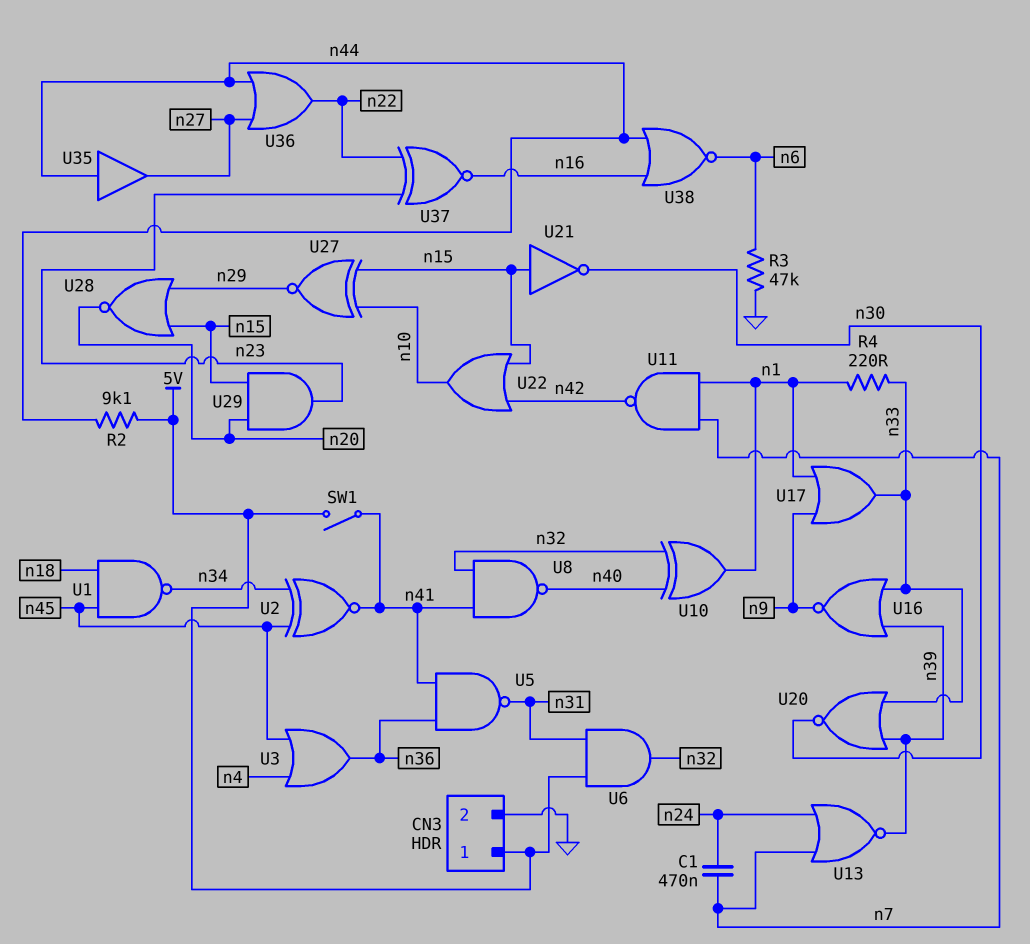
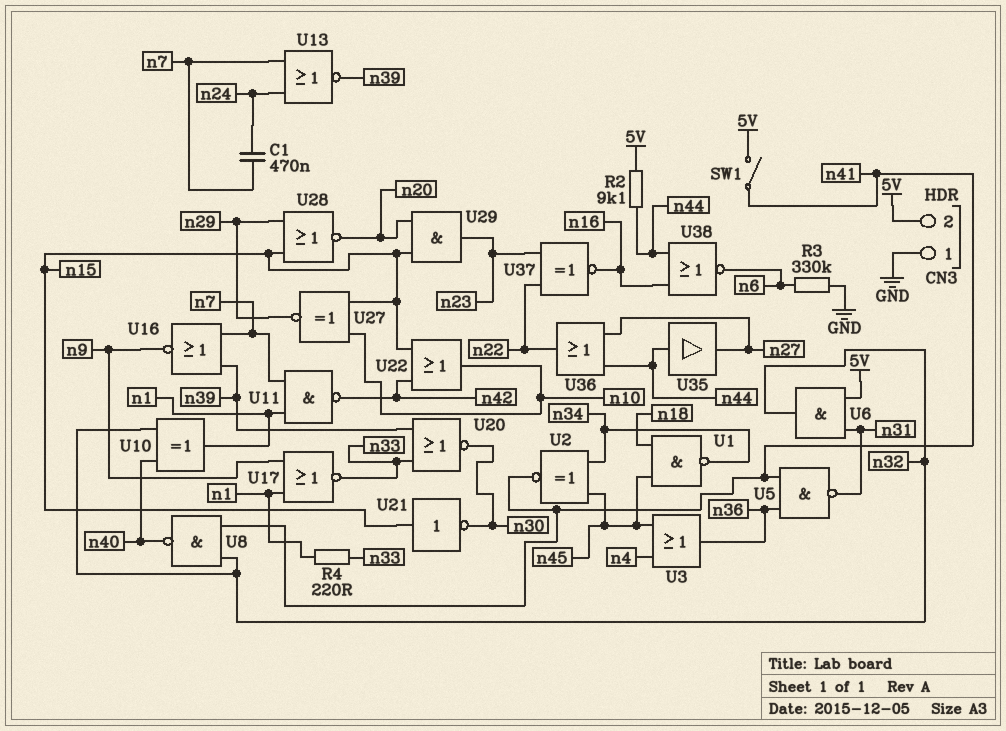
CN3 pin 1: 5V -> GND
CN3 pin 2: GND -> 5V
R3: 47k (GND, n6) -> 330k (GND, n6)
U16: NOR (in n33, in n39, out n9) -> NOR (in n7, in n39, out n9)
U17: OR (in n1, in n9, out n33) -> NOR (in n1, in n9, out n33)

